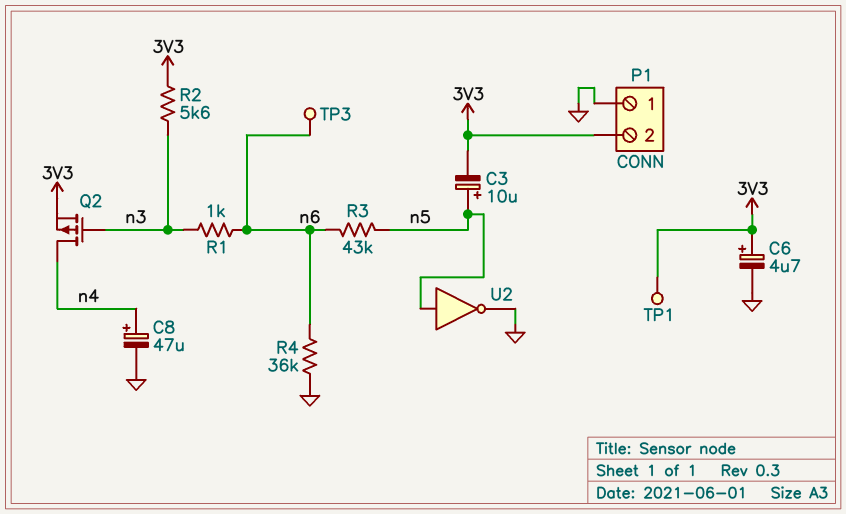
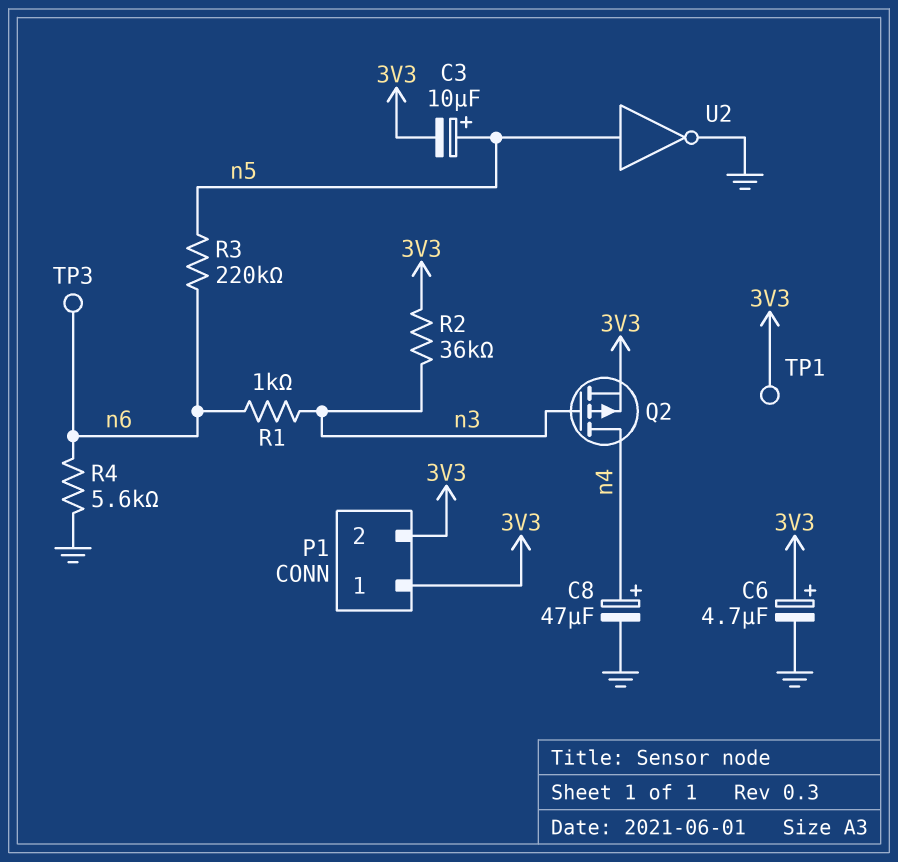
P1 pin 1: GND -> 3V3
R2: 5.6k (3V3, n3) -> 36k (3V3, n3)
R3: 43k (n5, n6) -> 220k (n5, n6)
R4: 36k (GND, n6) -> 5.6k (GND, n6)

